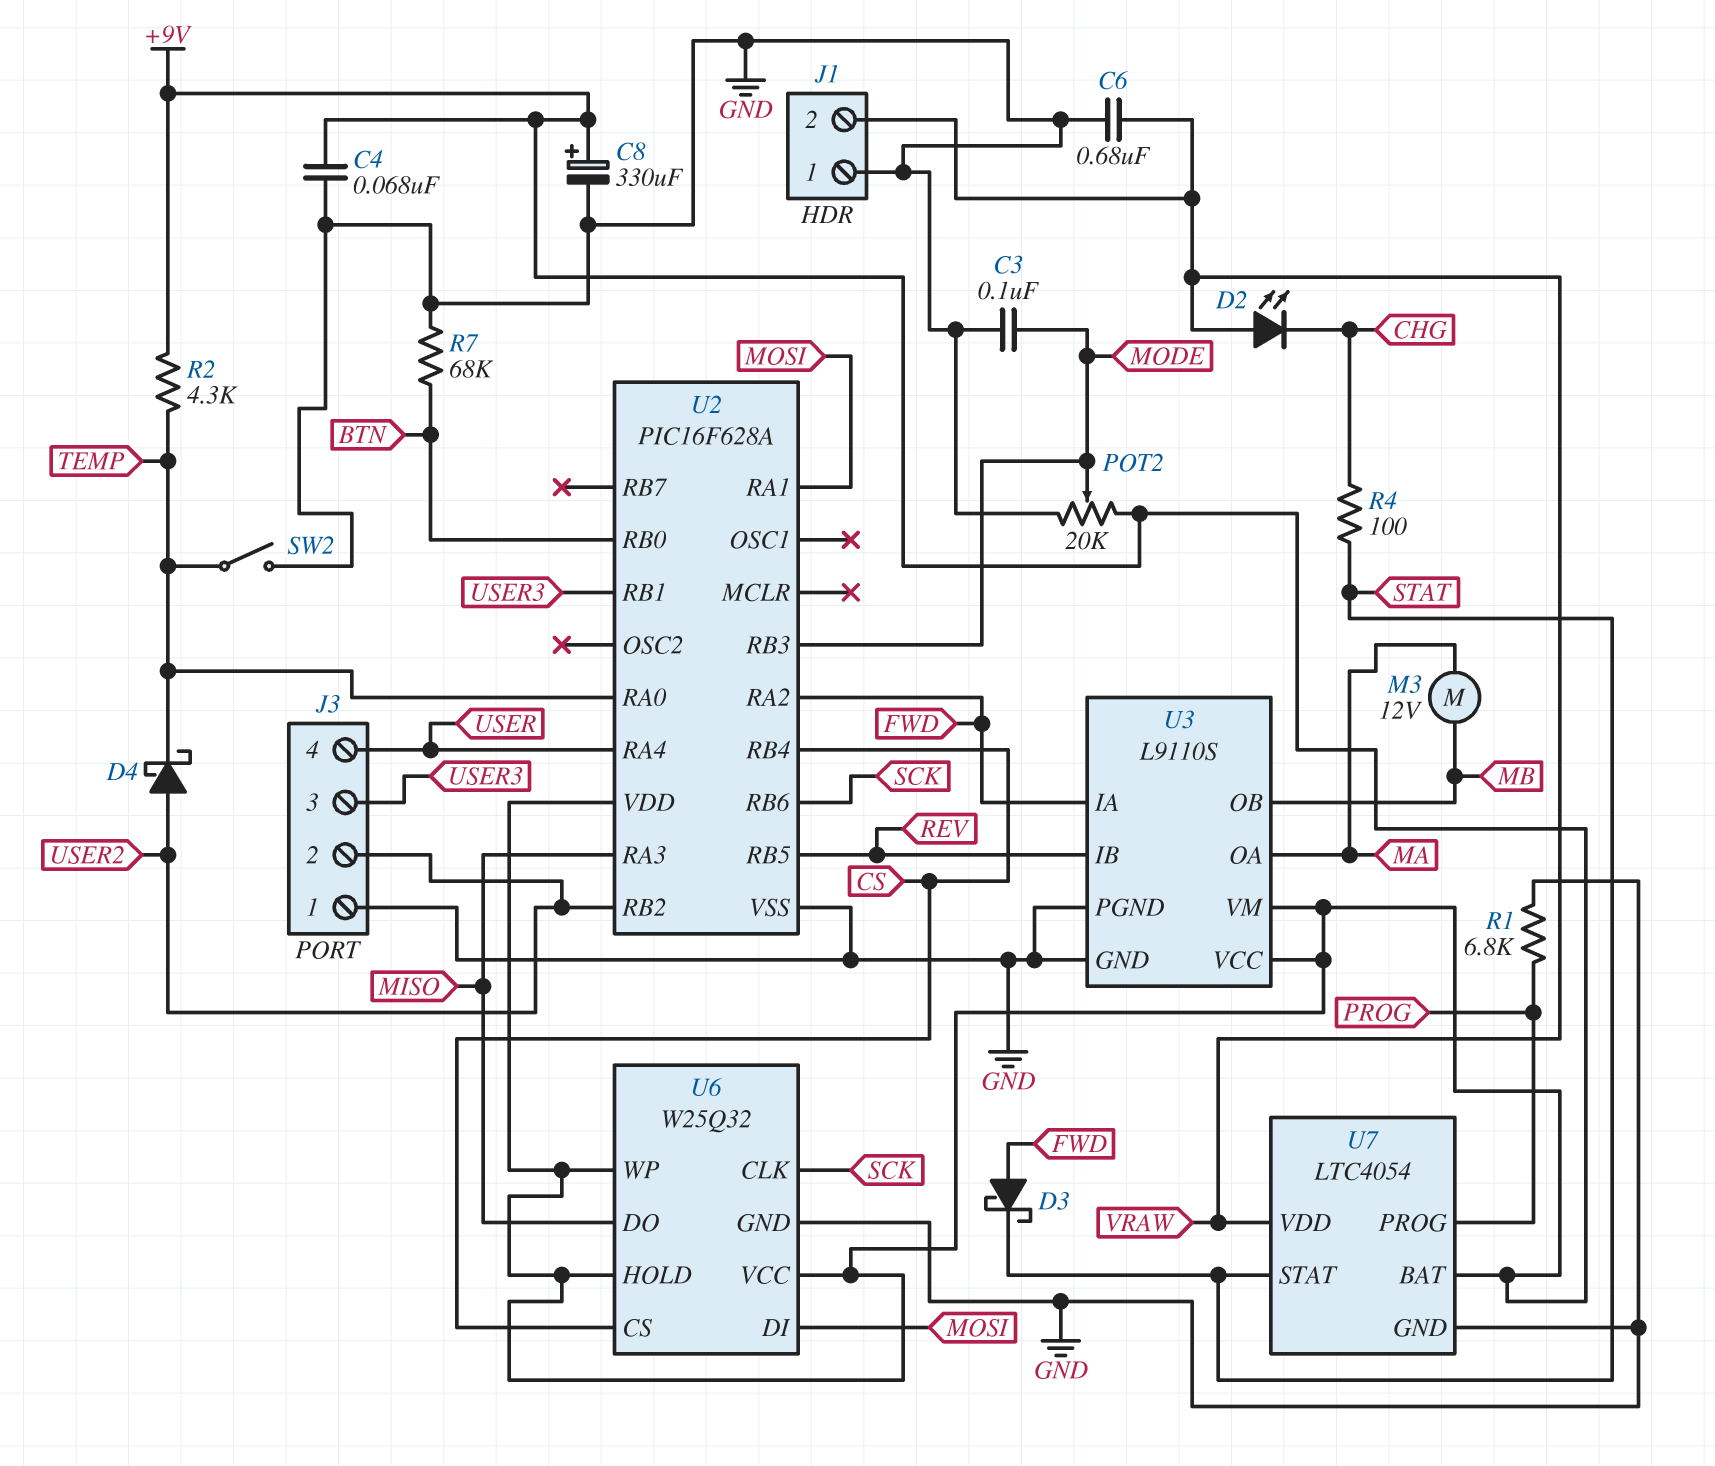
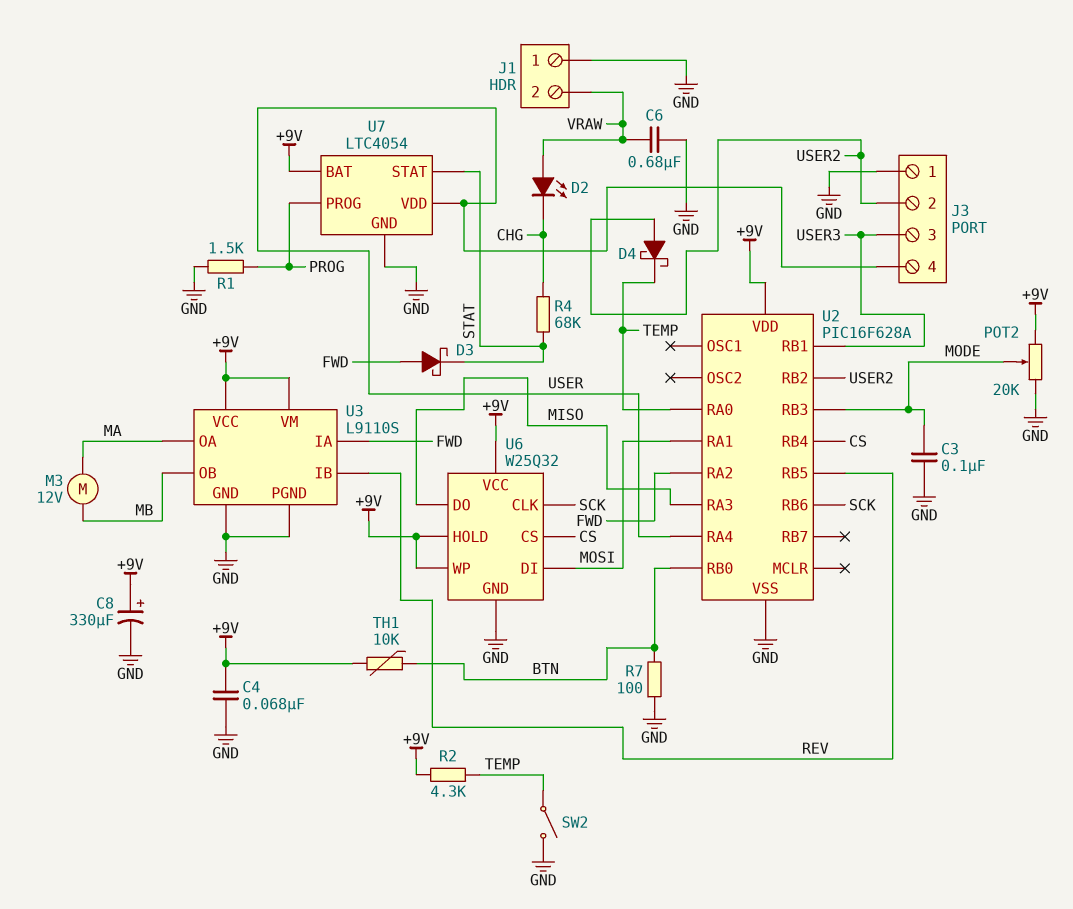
R1: 6.8k (GND, PROG) -> 1.5k (GND, PROG)
R4: 100 (CHG, STAT) -> 68k (CHG, STAT)
R7: 68k (BTN, GND) -> 100 (BTN, GND)
TH1: none -> 10k (+9V, BTN)
U7 pin VDD: VRAW -> USER

